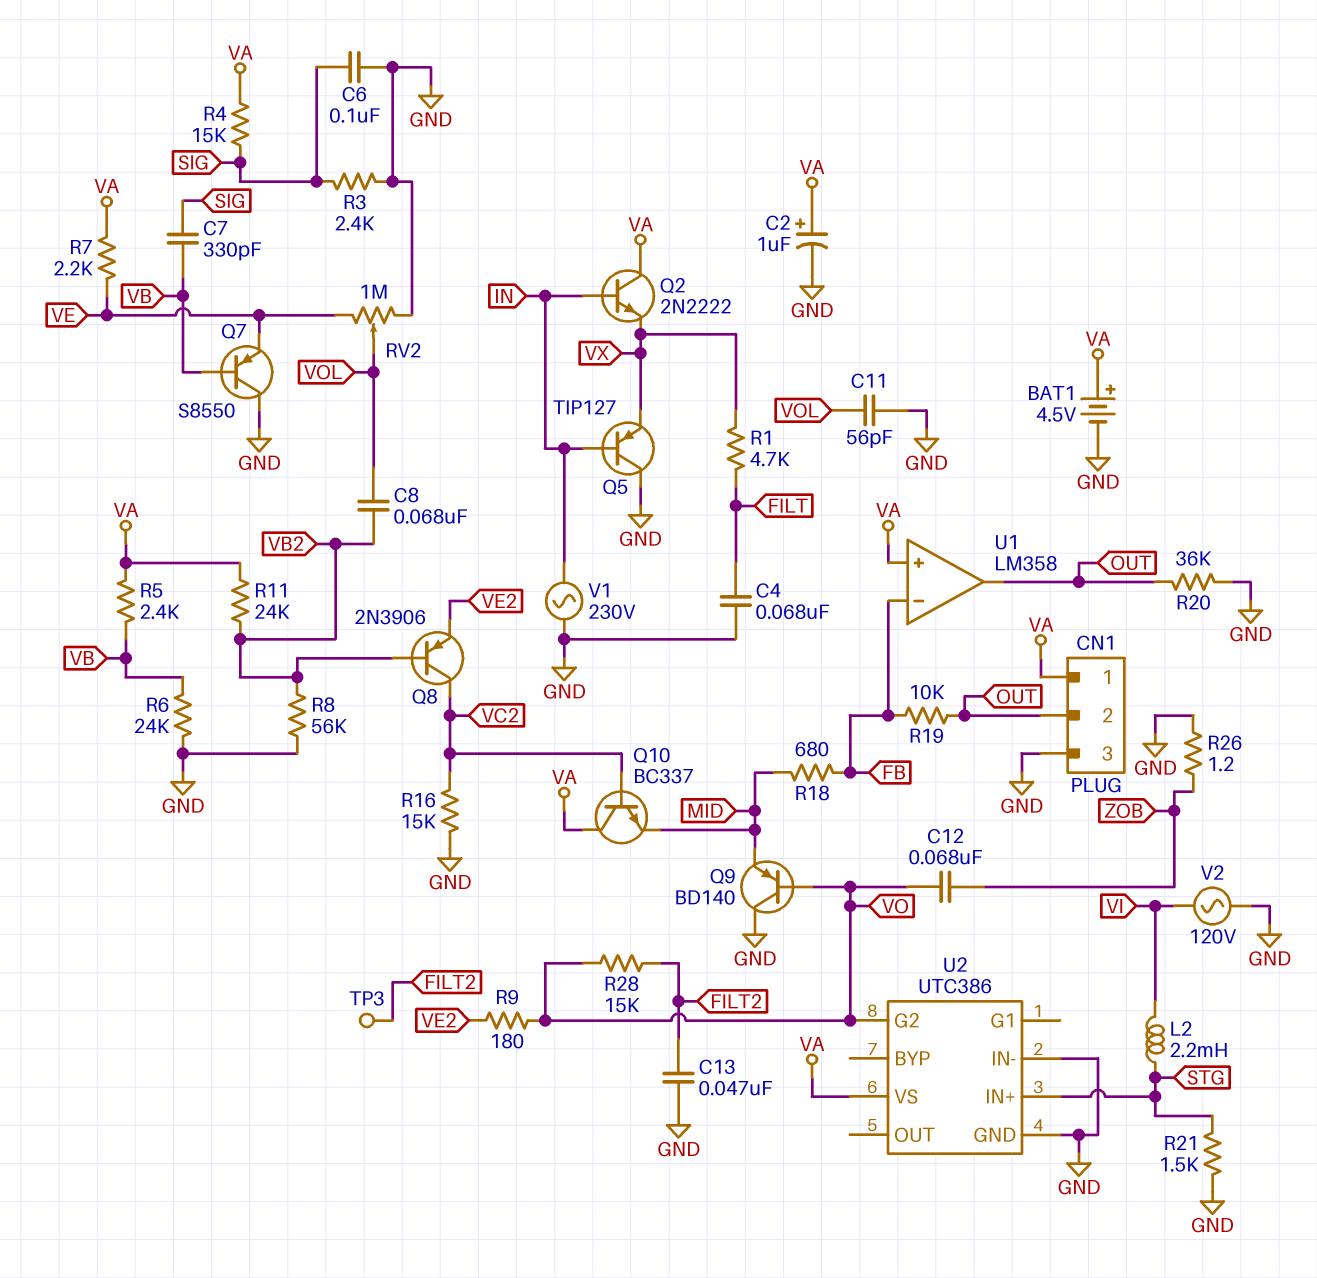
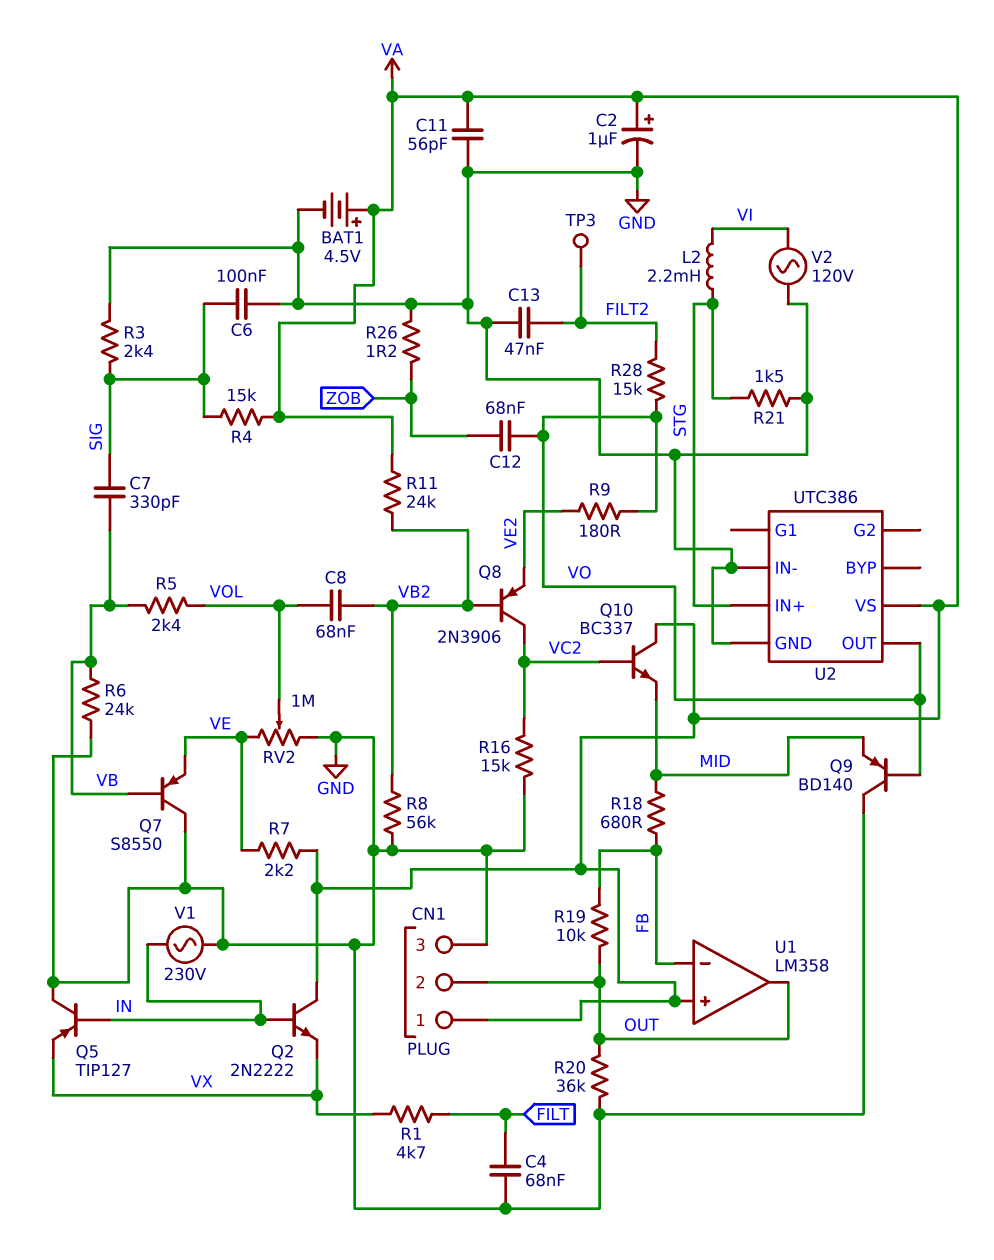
C11: 56pF (GND, VOL) -> 56pF (GND, VA)
R5: 2.4k (VA, VB) -> 2.4k (VB, VOL)
U2 pin G2: VO -> none
U2 pin OUT: none -> VO

